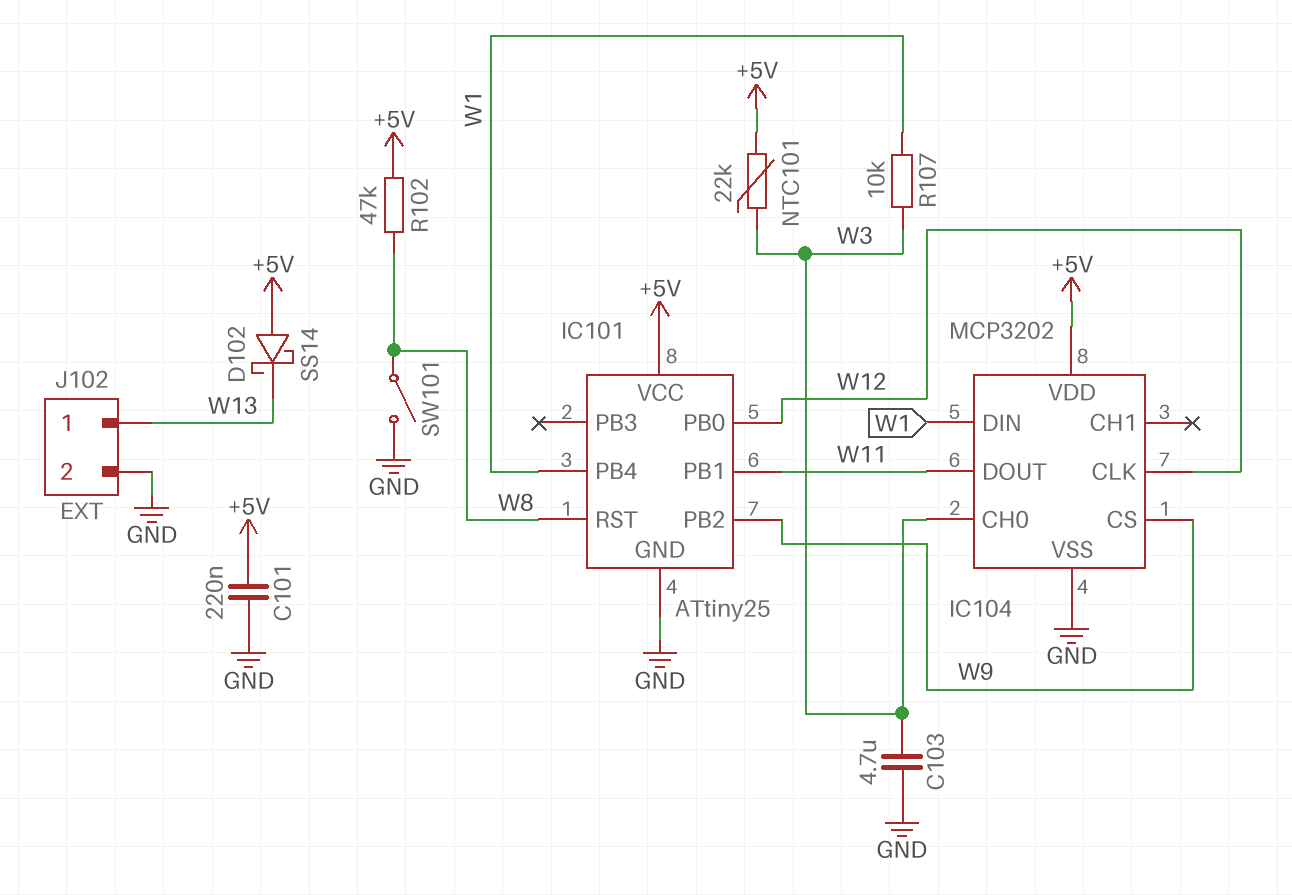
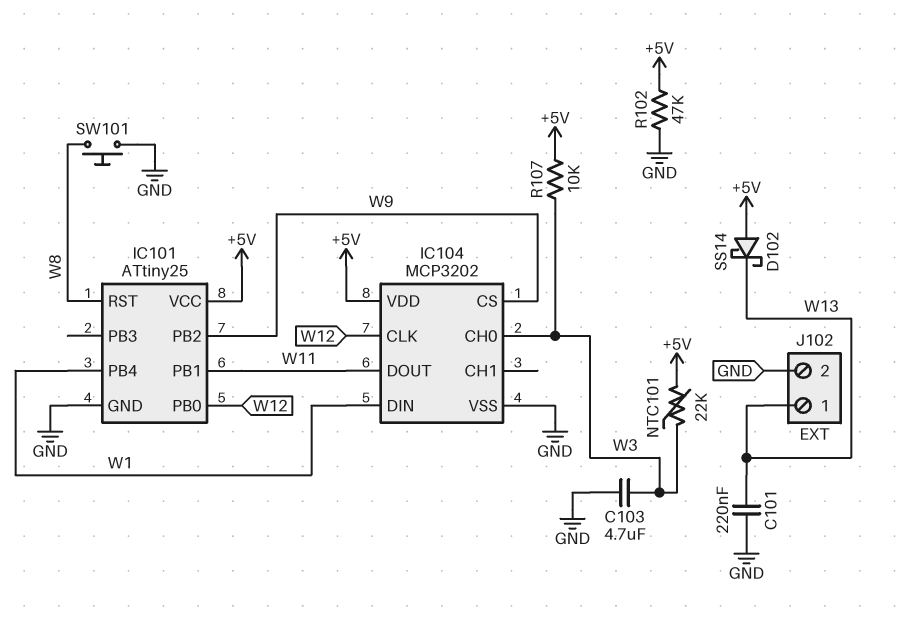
C101: 220nF (+5V, GND) -> 220nF (GND, W13)
R102: 47k (+5V, W8) -> 47k (+5V, GND)
R107: 10k (W1, W3) -> 10k (+5V, W3)
SW101: switch (GND, W8) -> button (GND, W8)

